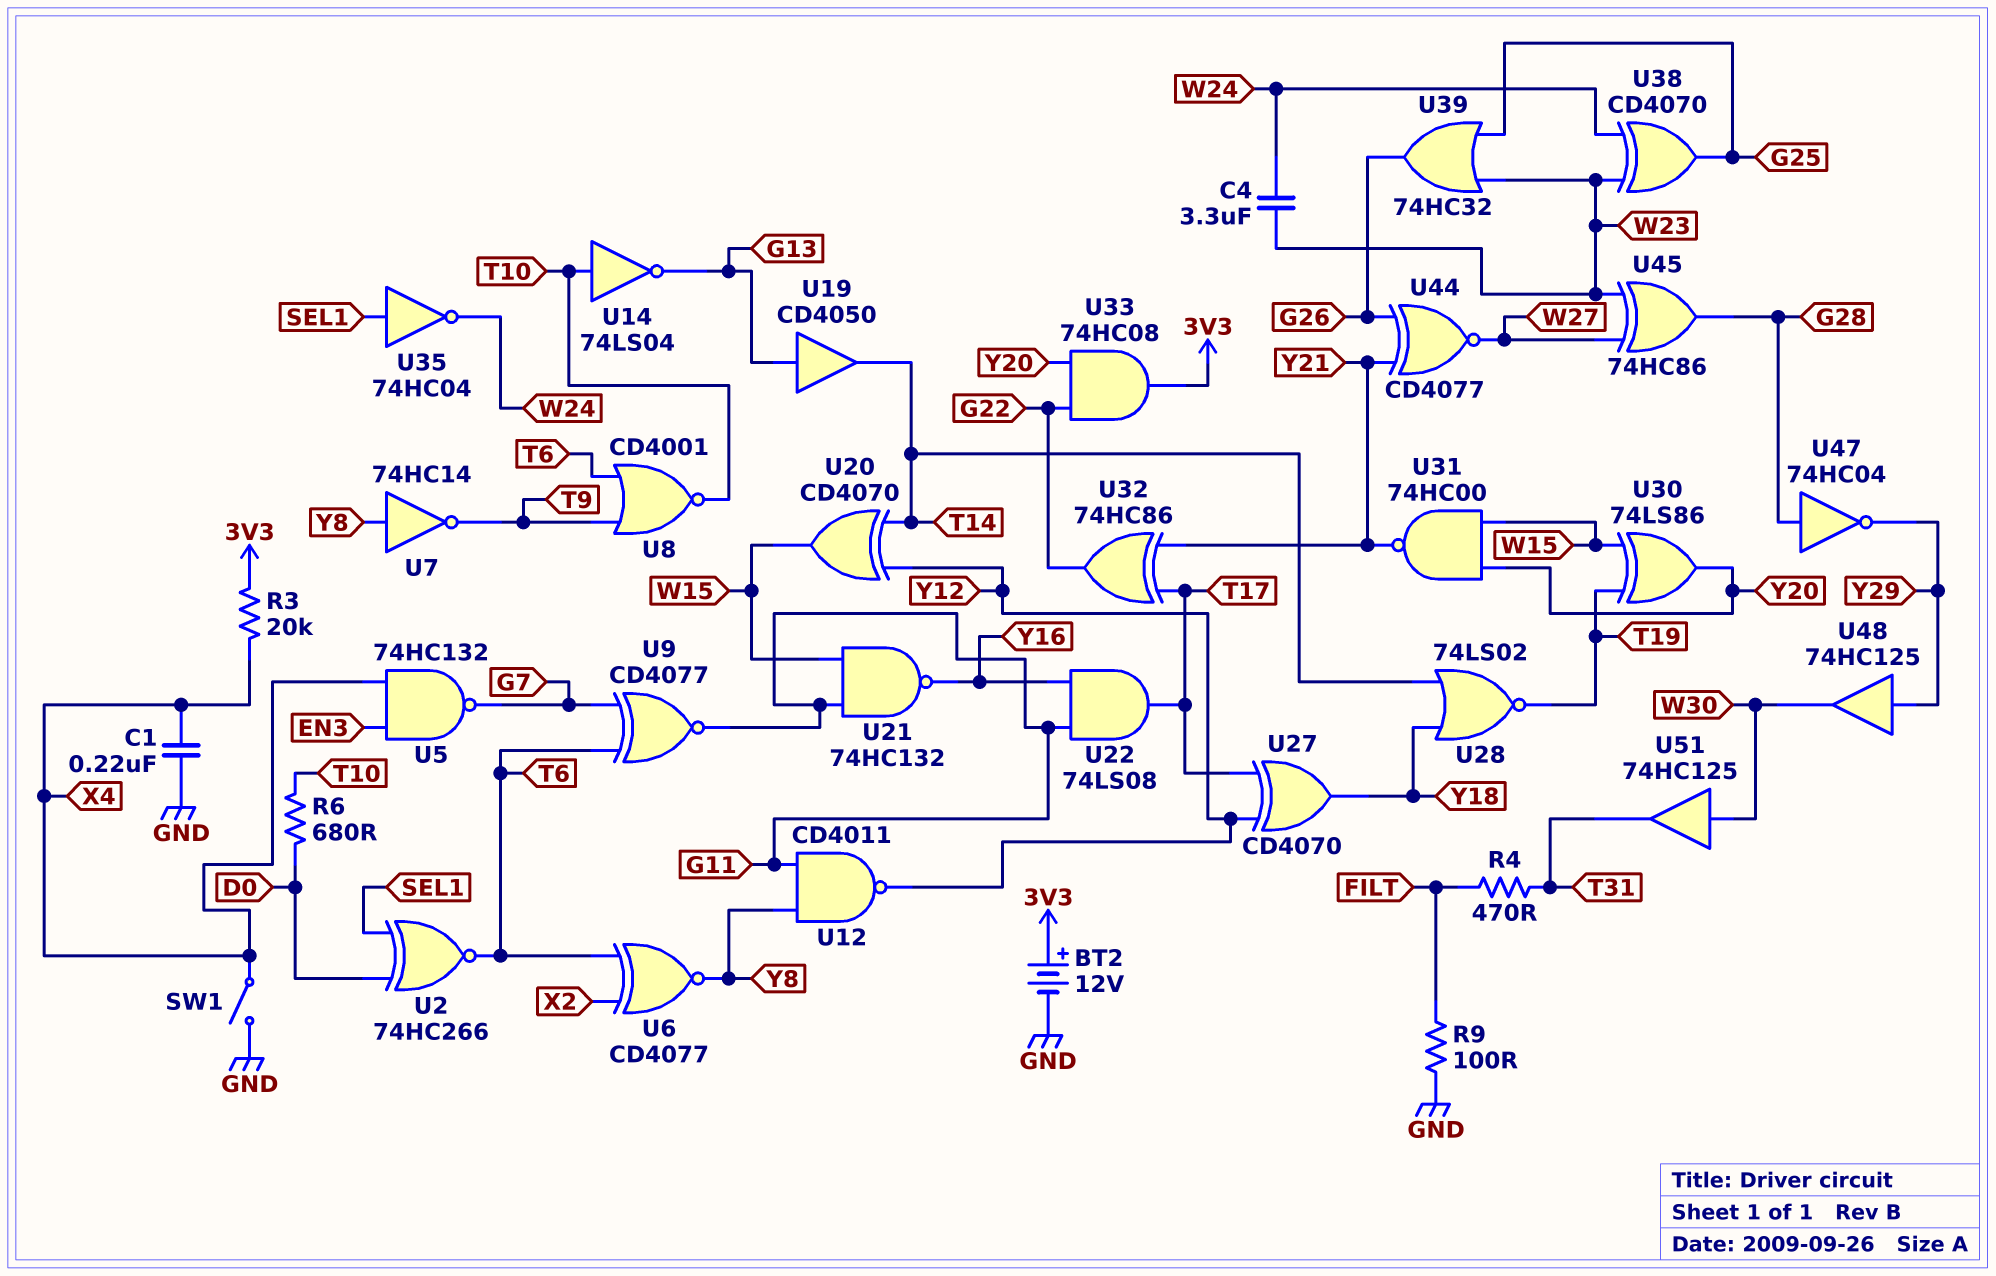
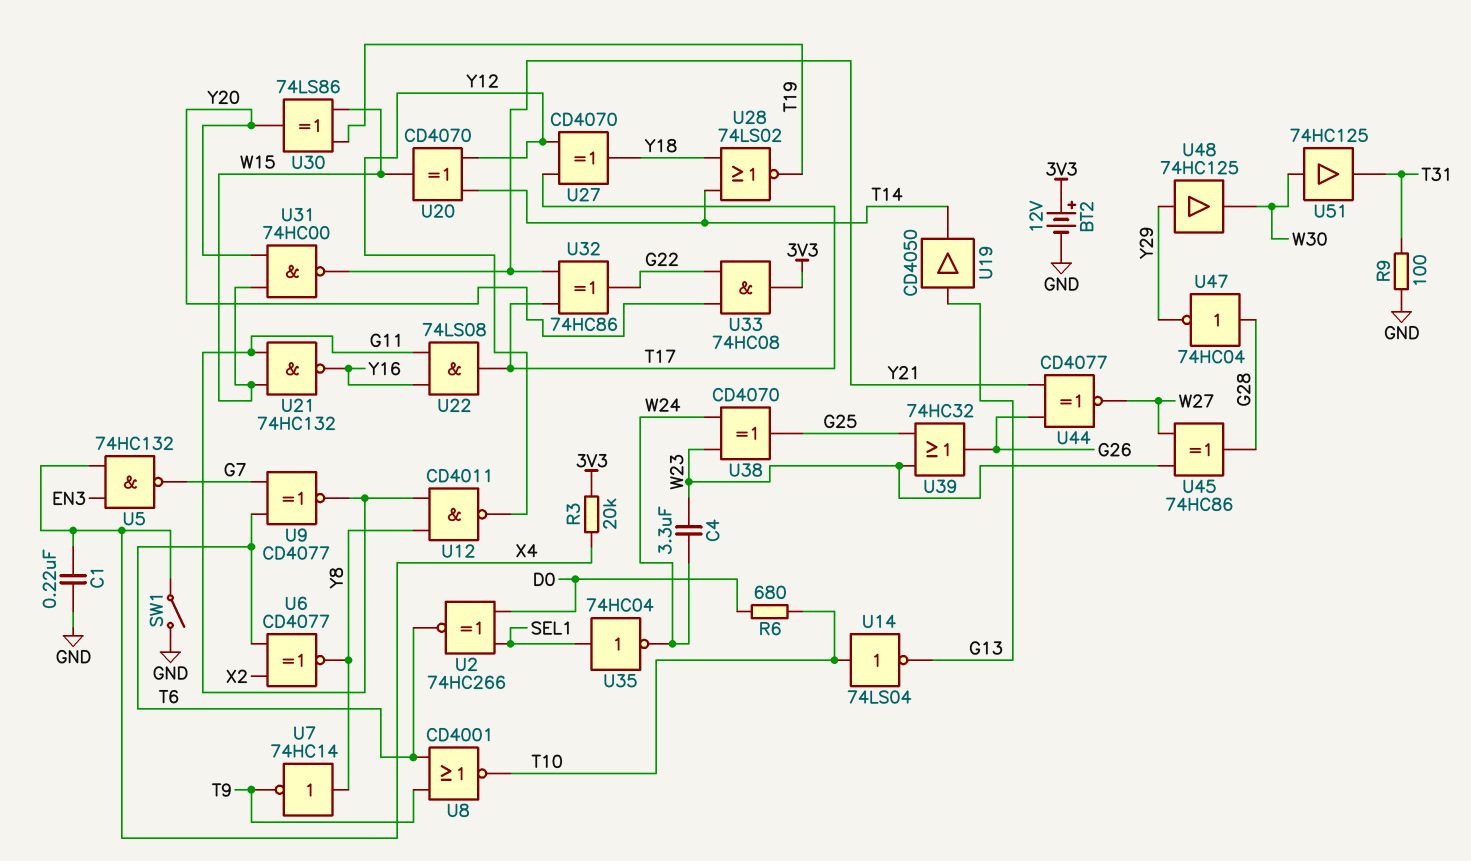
R4: 470 (FILT, T31) -> none
R9: 100 (FILT, GND) -> 100 (GND, T31)

